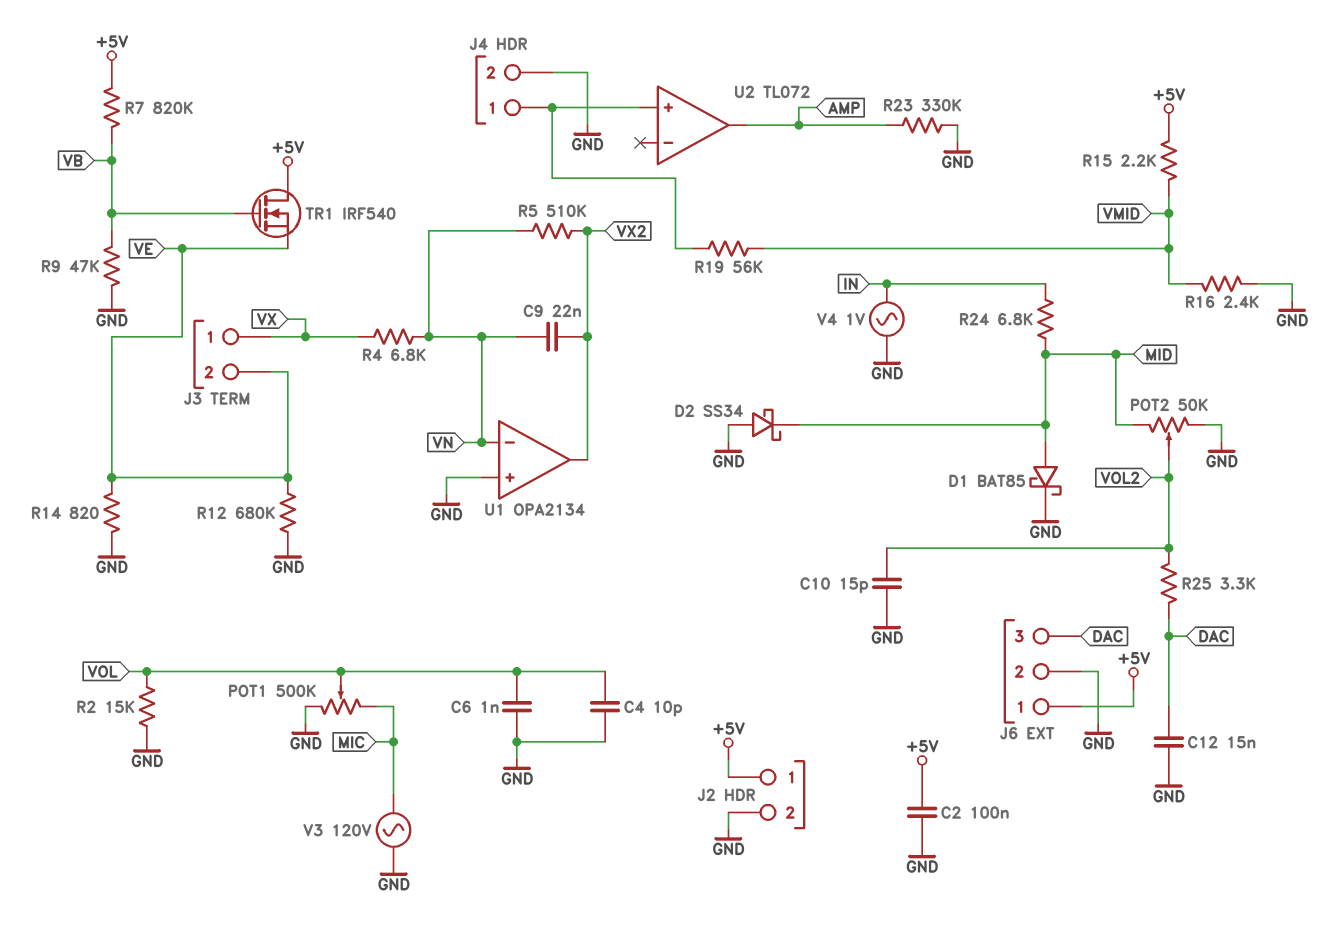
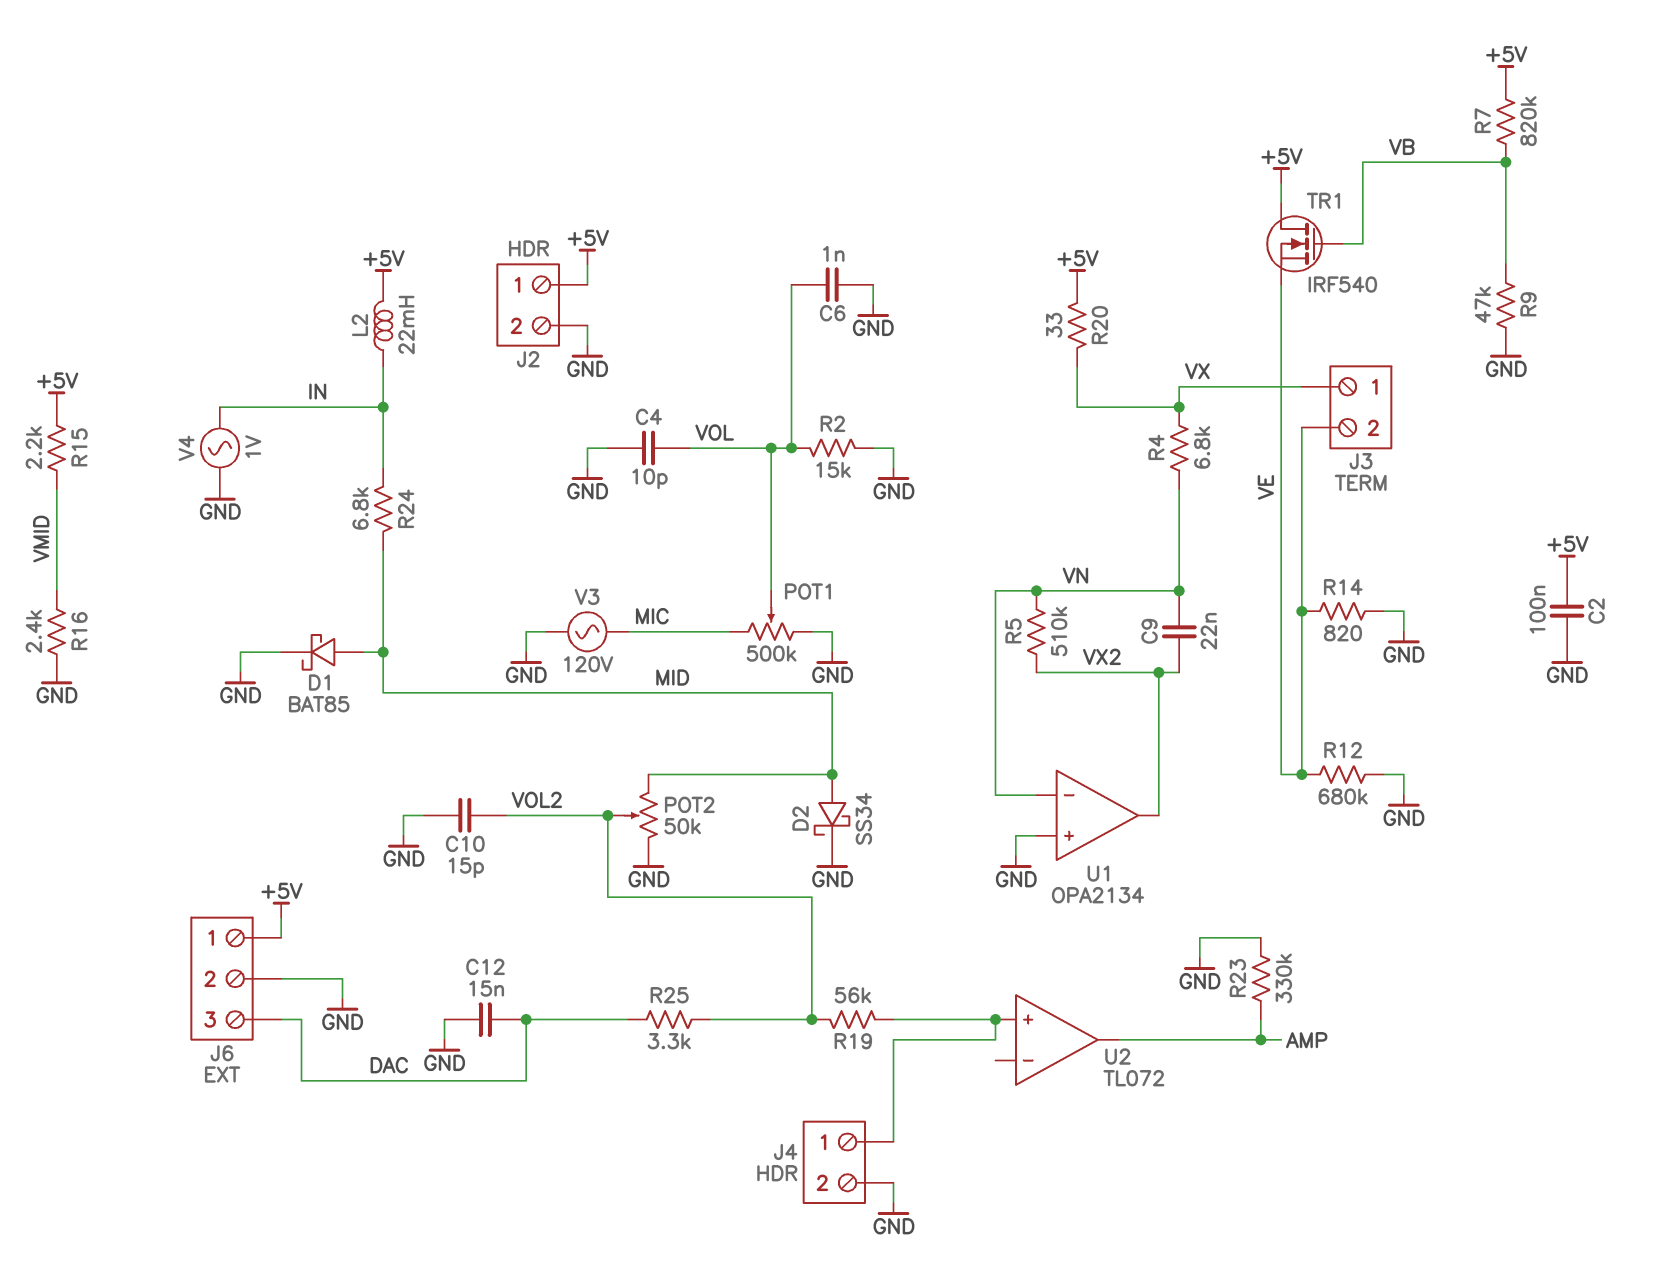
D2: schottky SS34 (A GND, K MID) -> schottky SS34 (A MID, K GND)
L2: none -> 22mH (+5V, IN)
R19: 56k (J4/1, VMID) -> 56k (J4/1, VOL2)
R20: none -> 33 (+5V, VX)

